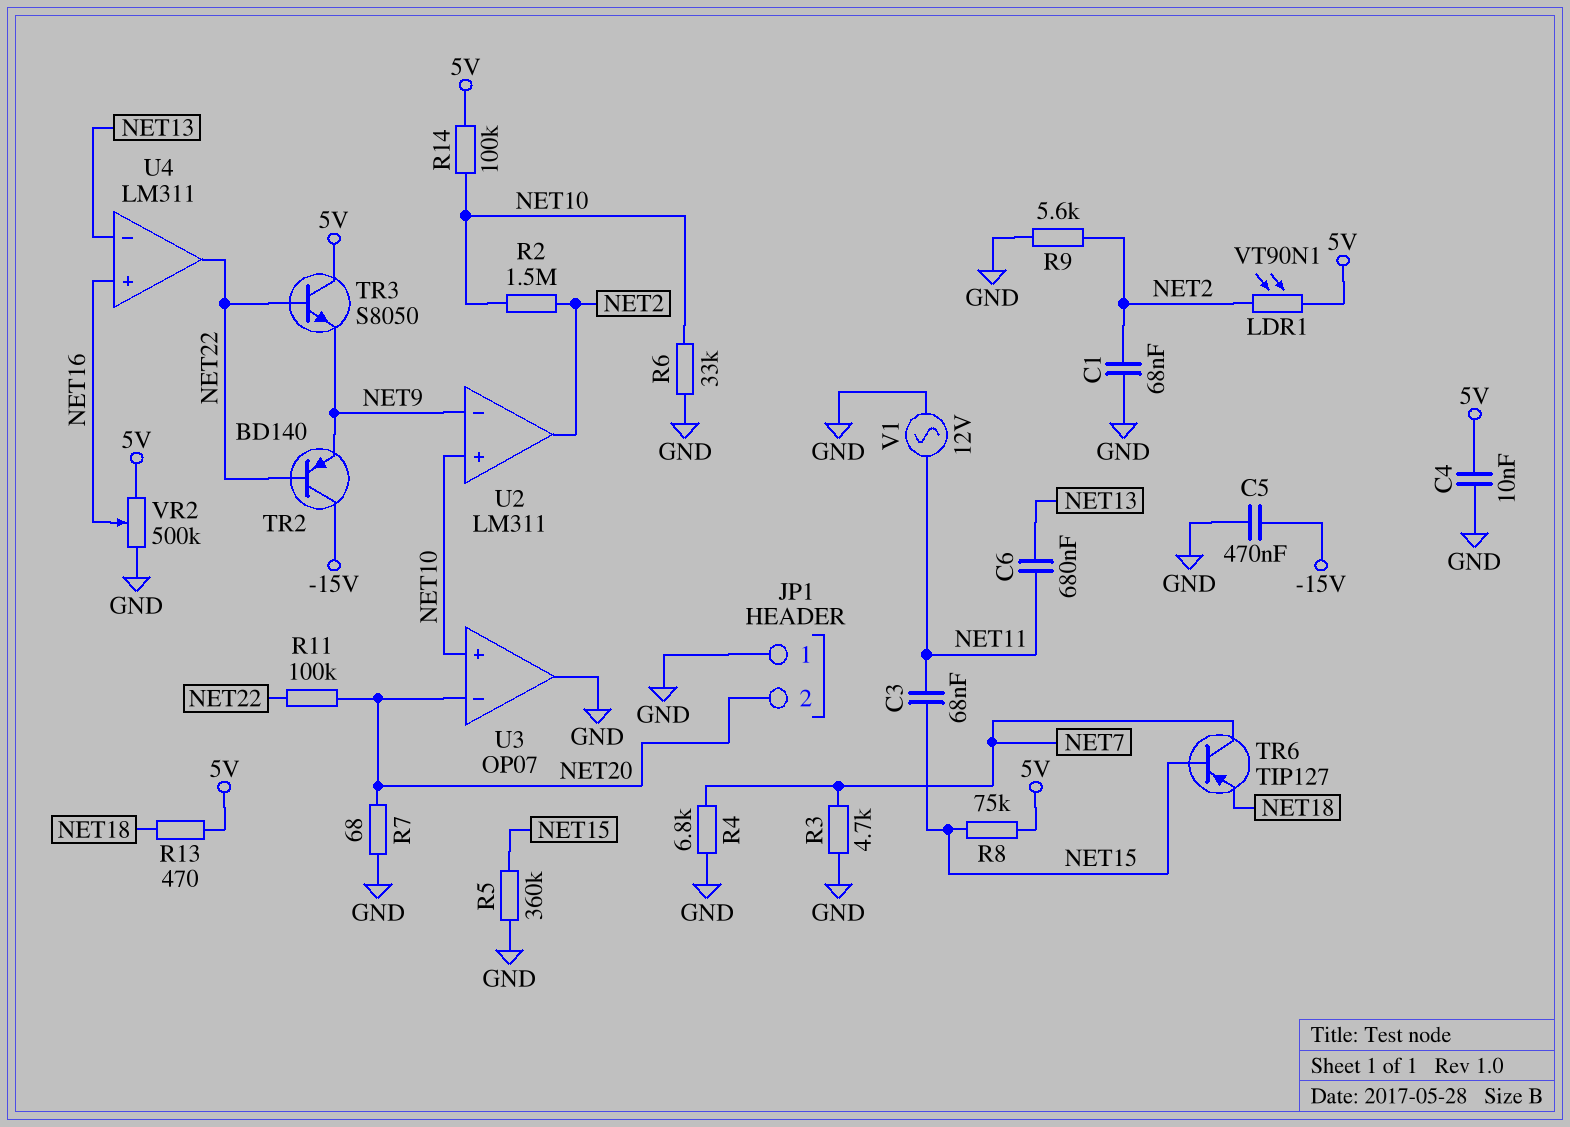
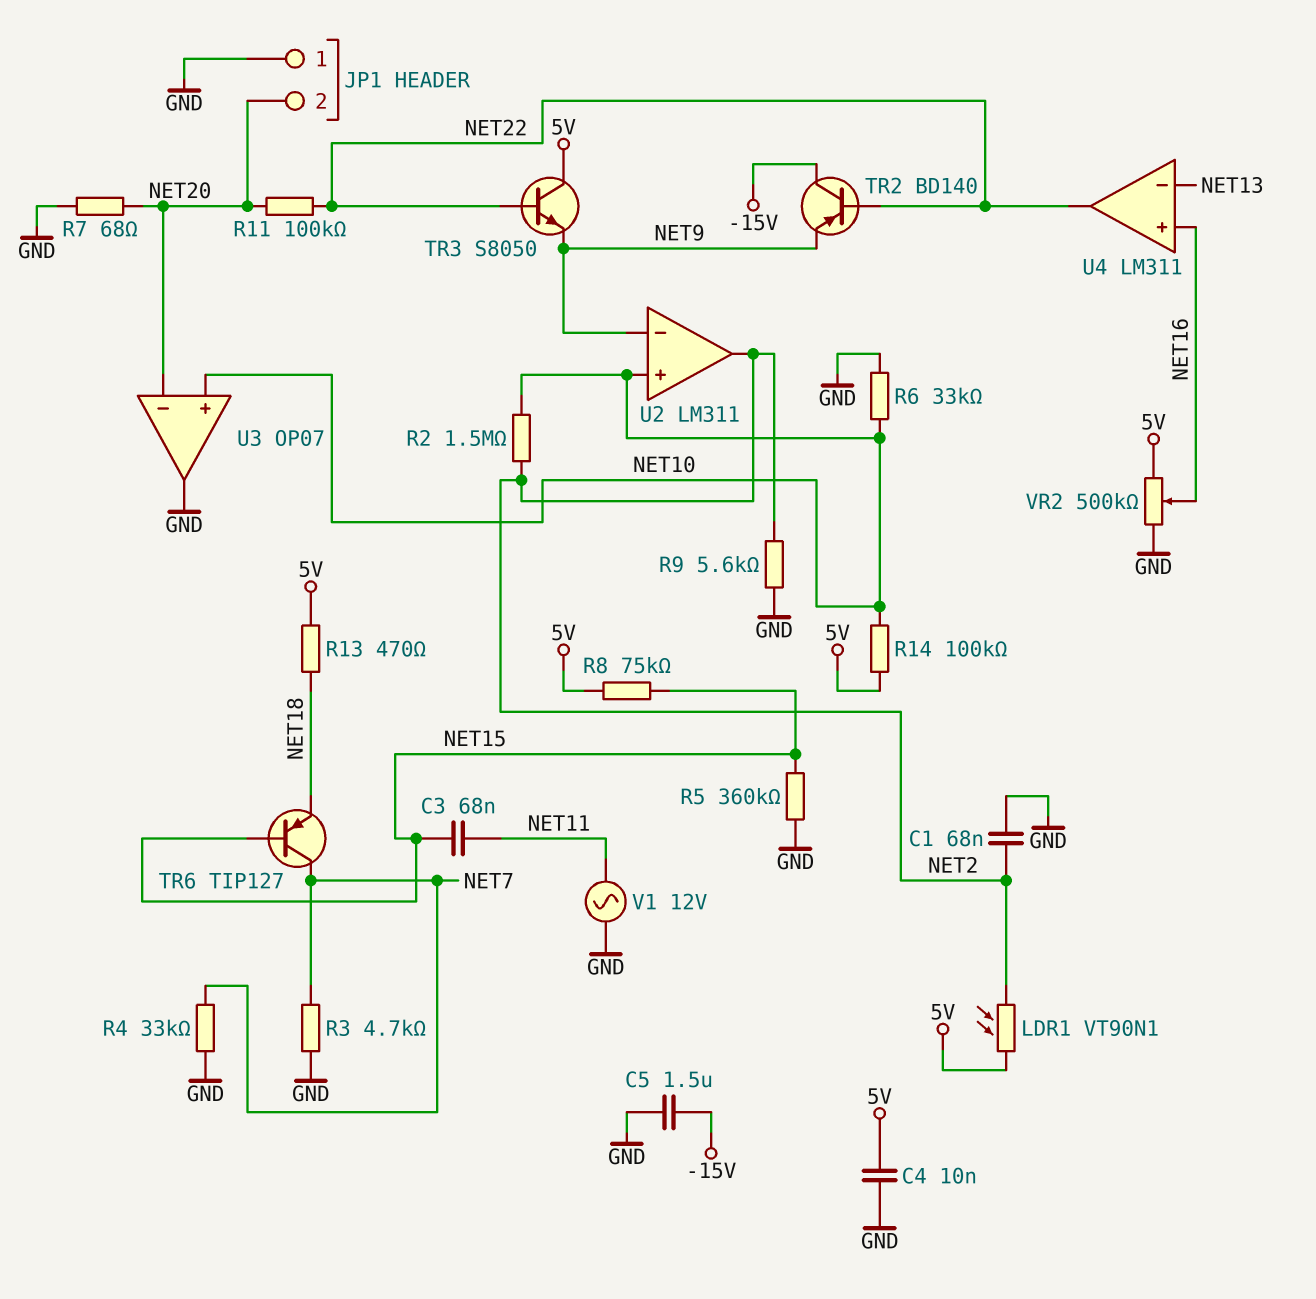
C5: 470nF (-15V, GND) -> 1.5uF (-15V, GND)
C6: 680nF (NET11, NET13) -> none
R4: 6.8k (GND, NET7) -> 33k (GND, NET7)

